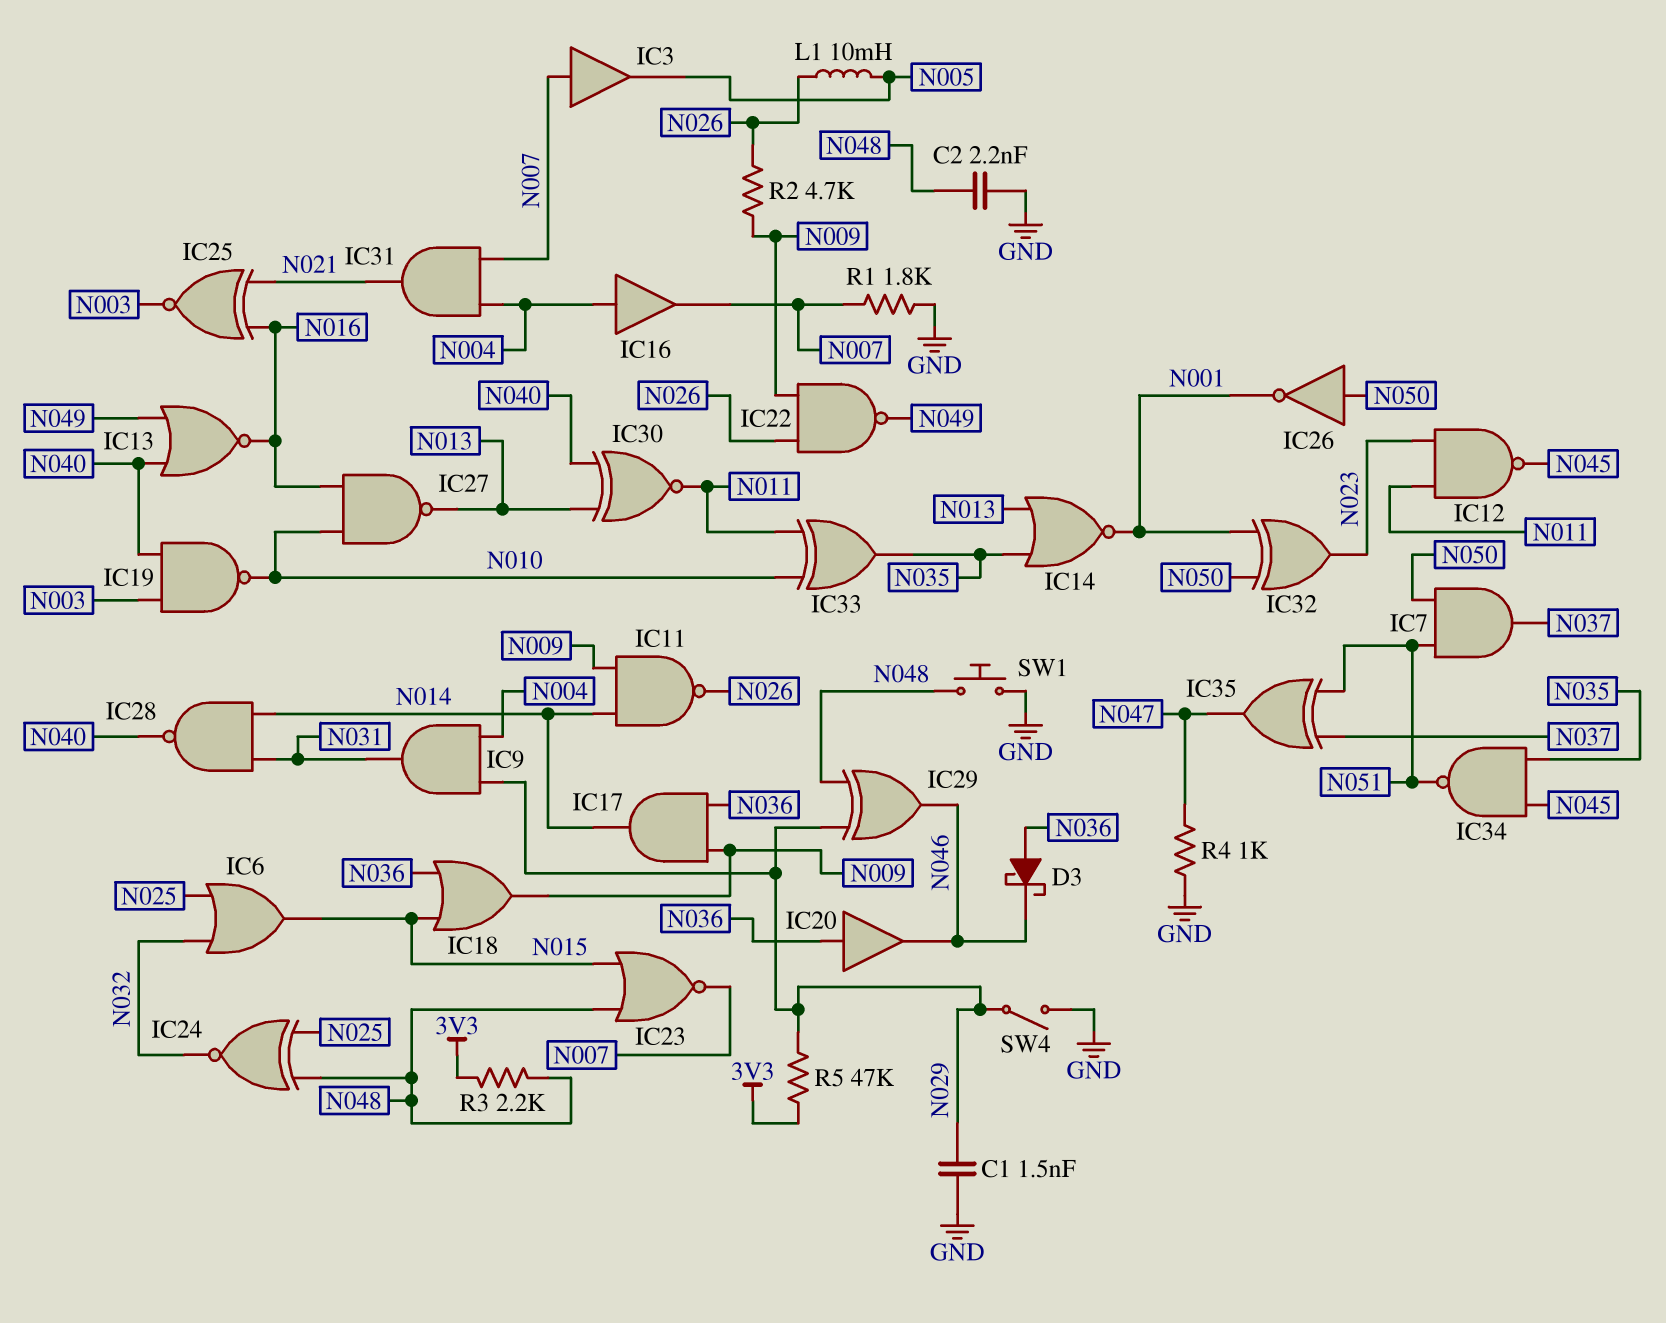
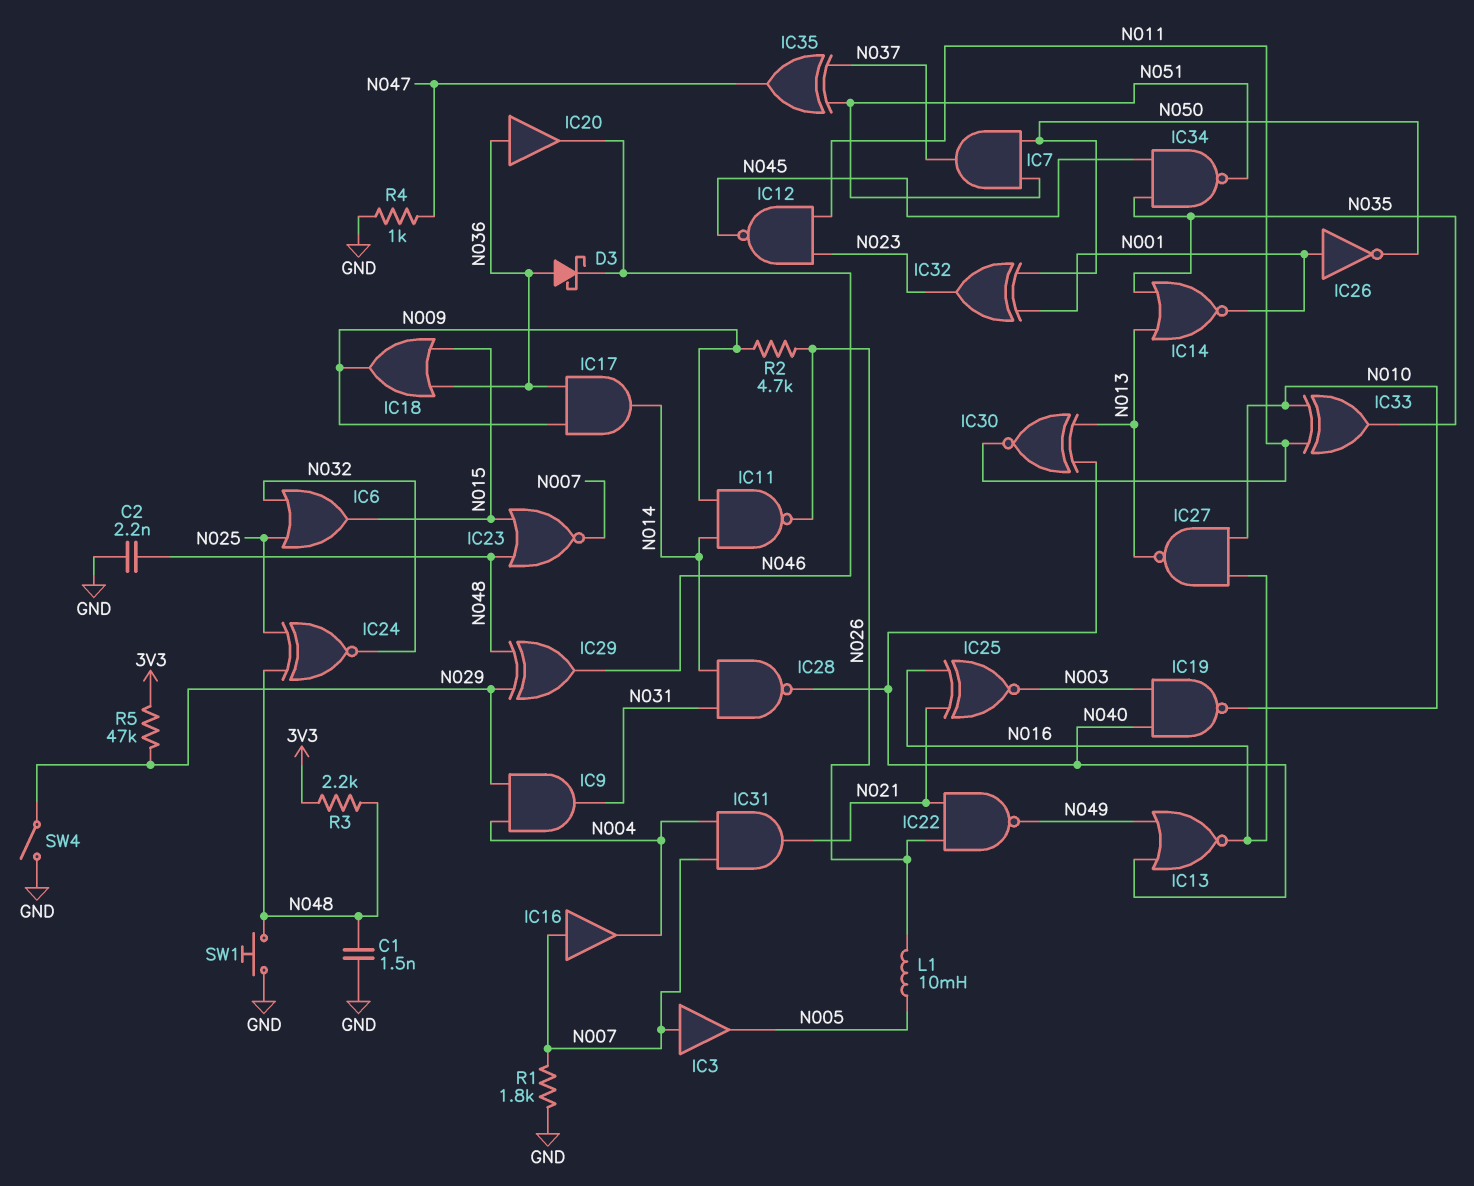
C1: 1.5nF (GND, N029) -> 1.5nF (GND, N048)
IC16: buffer (in N004, out N007) -> buffer (in N007, out N004)
IC22: NAND (in N009, in N026, out N049) -> NAND (in N021, in N026, out N049)
IC26: NOT (in N050, out N001) -> NOT (in N001, out N050)

